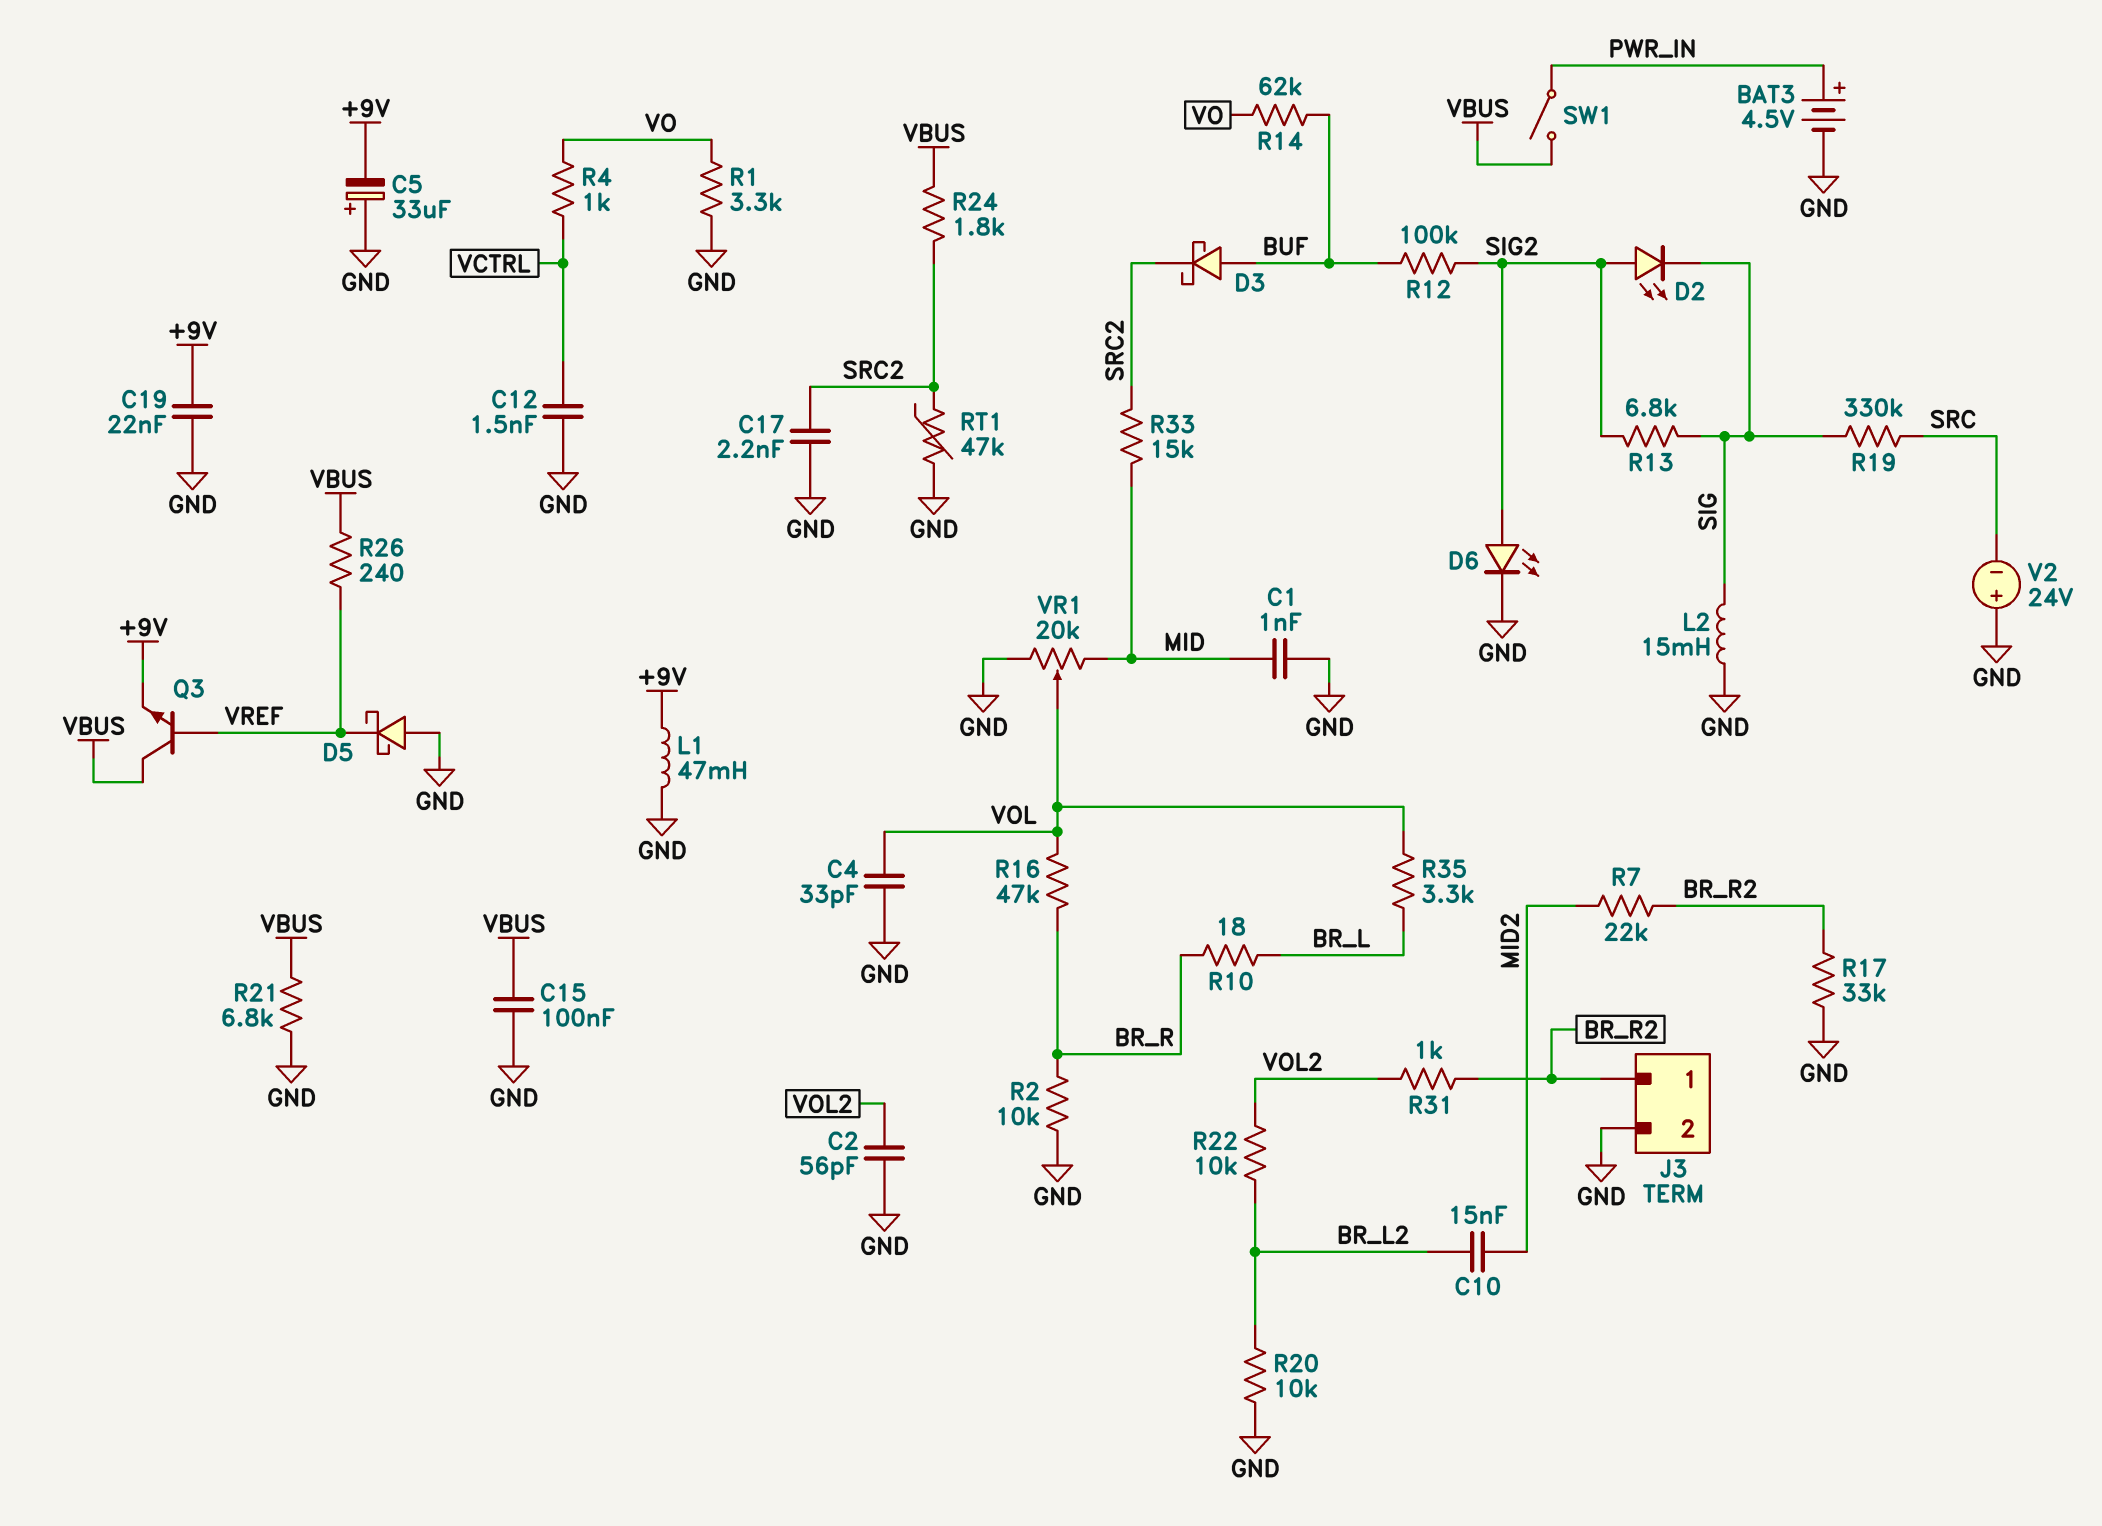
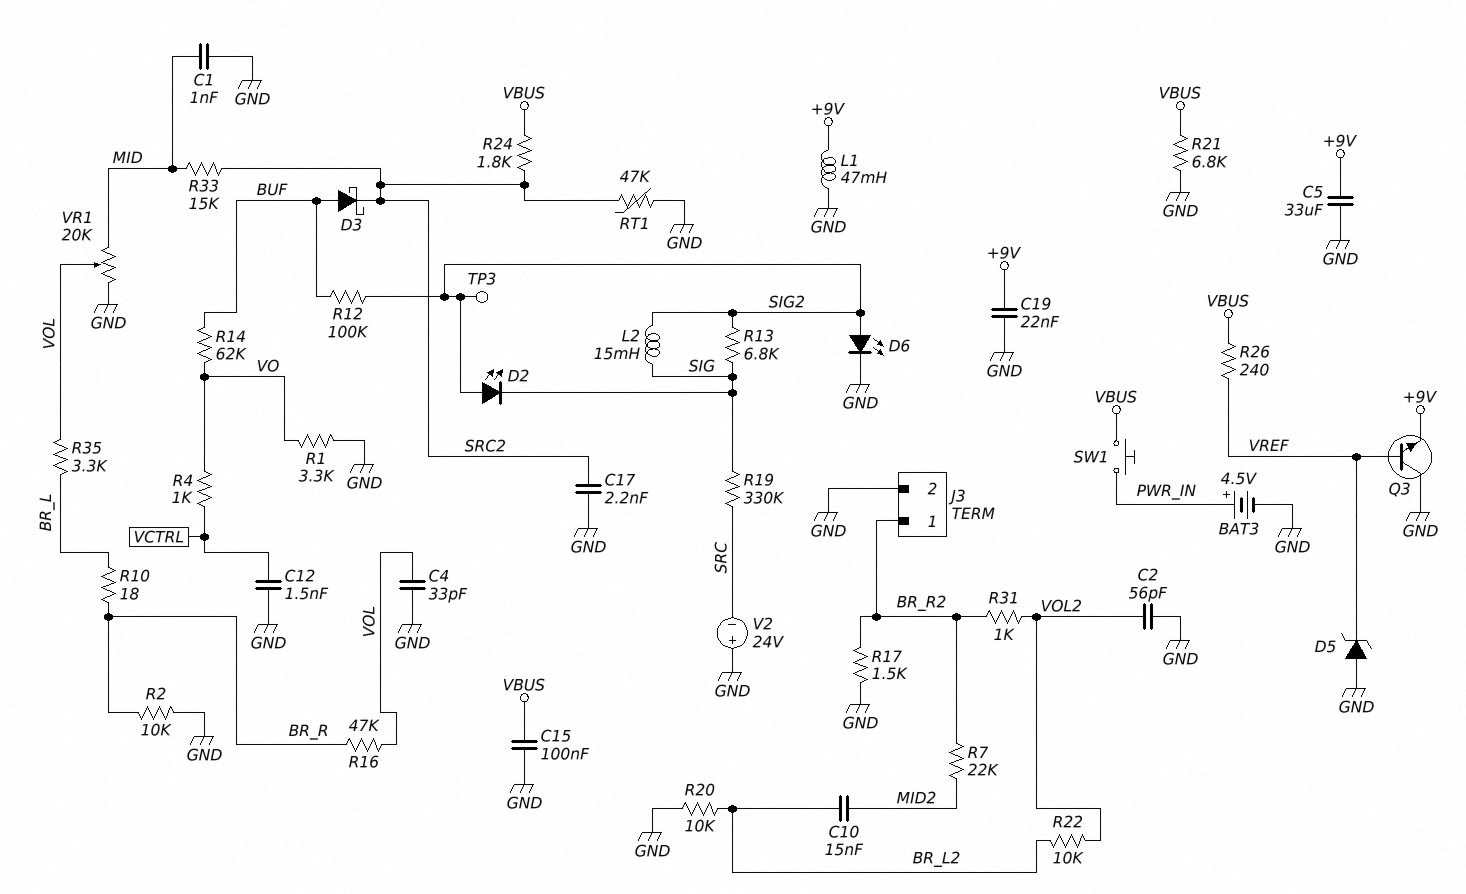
C5: 33uF (plus GND, minus +9V) -> 33uF (+9V, GND)
D5: schottky (A GND, K VREF) -> zener (A GND, K VREF)
L2: 15mH (GND, SIG) -> 15mH (SIG, SIG2)
Q3: NPN (B VREF, C VBUS, E +9V) -> NPN (B VREF, C GND, E +9V)
R17: 33k (BR_R2, GND) -> 1.5k (BR_R2, GND)
SW1: switch (PWR_IN, VBUS) -> button (PWR_IN, VBUS)
TP3: none -> test point (SIG2)

